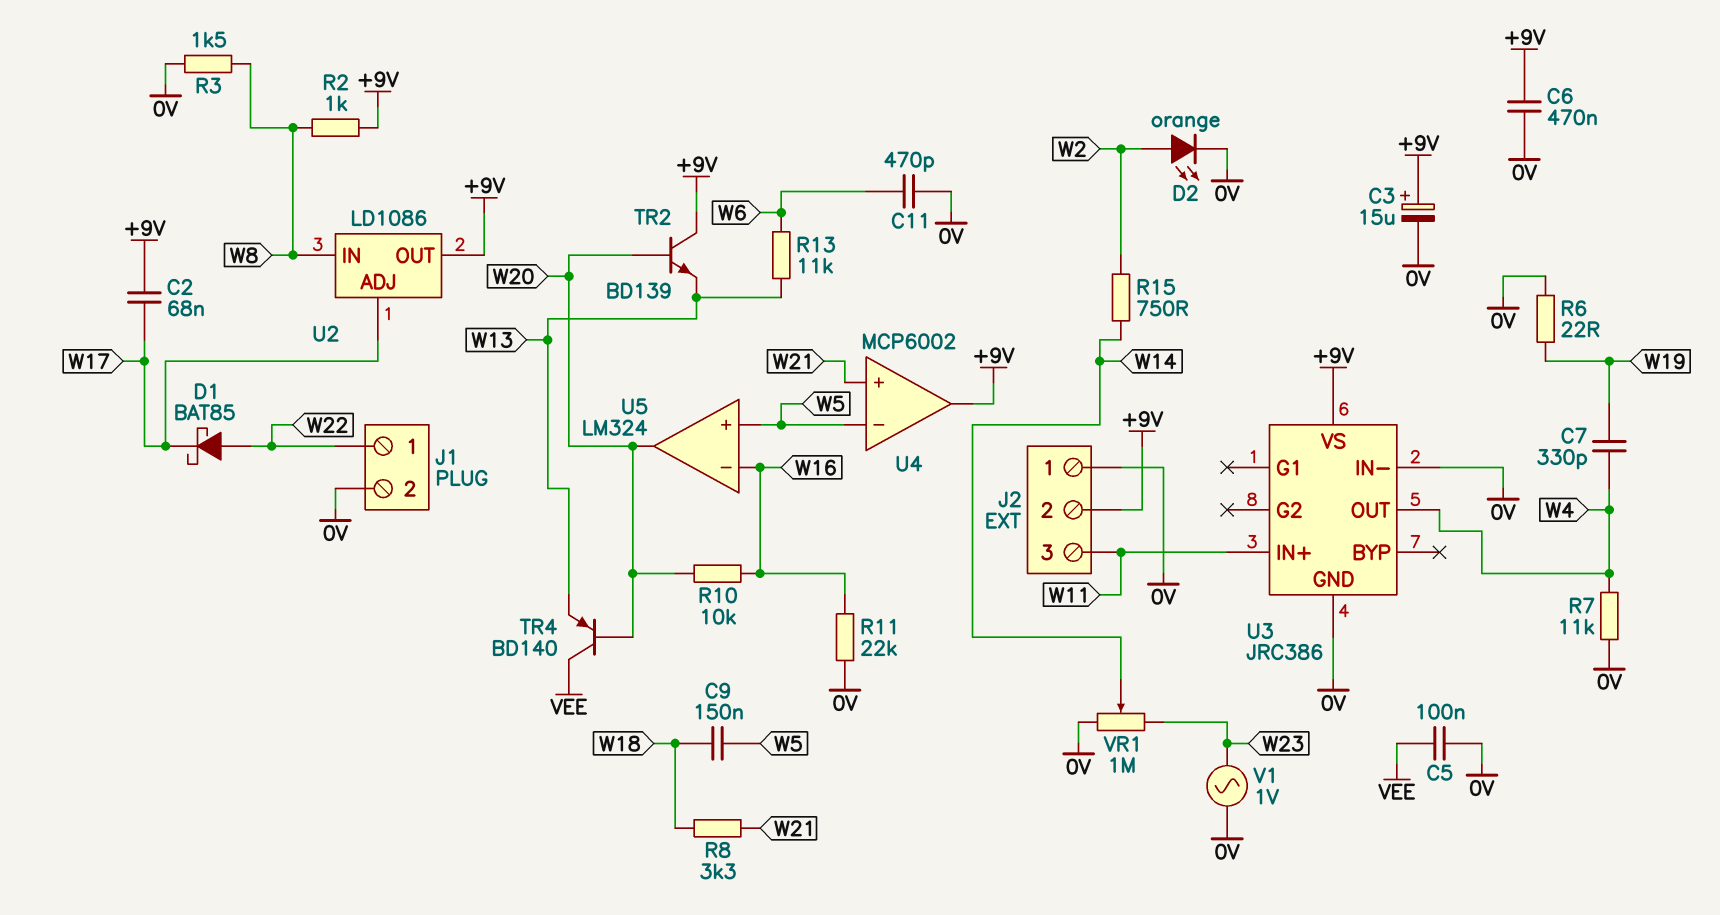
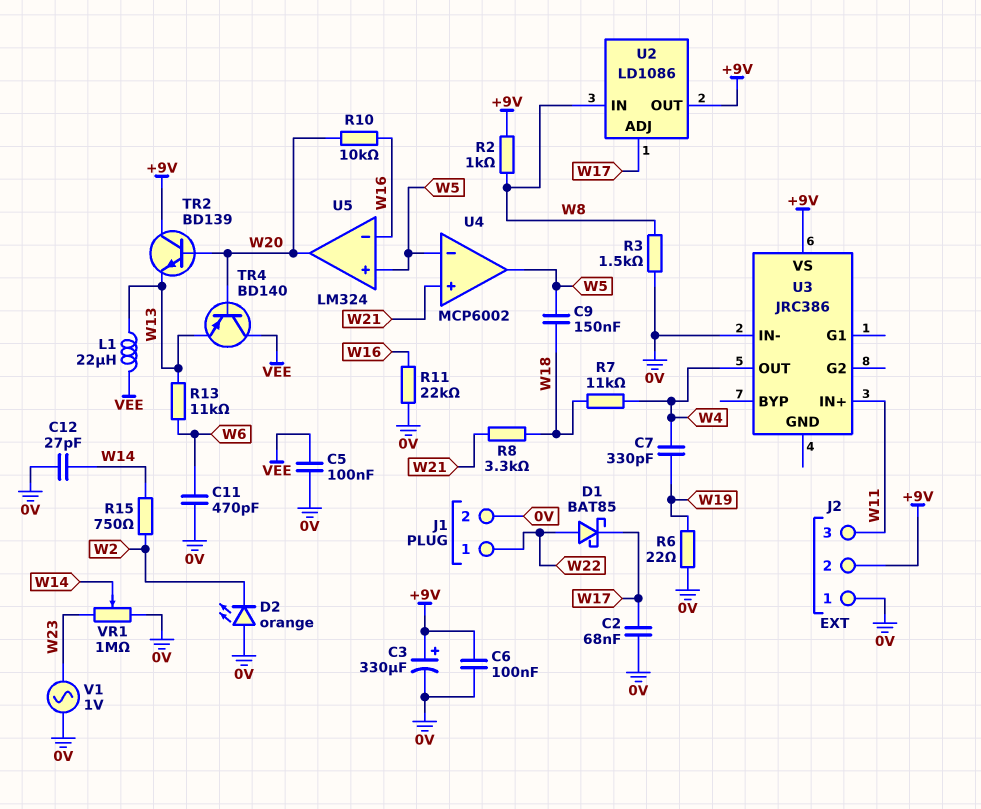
C2: 68nF (+9V, W17) -> 68nF (0V, W17)
C3: 15uF (plus +9V, minus 0V) -> 330uF (plus +9V, minus 0V)
C6: 470nF (+9V, 0V) -> 100nF (+9V, 0V)
C12: none -> 27pF (0V, W14)
D2: LED orange (A W2, K 0V) -> LED orange (A 0V, K W2)
L1: none -> 22uH (VEE, W13)
R7: 11k (0V, W4) -> 11k (W4, W18)
U3 pin GND: 0V -> none
U4 pin out: +9V -> W5

